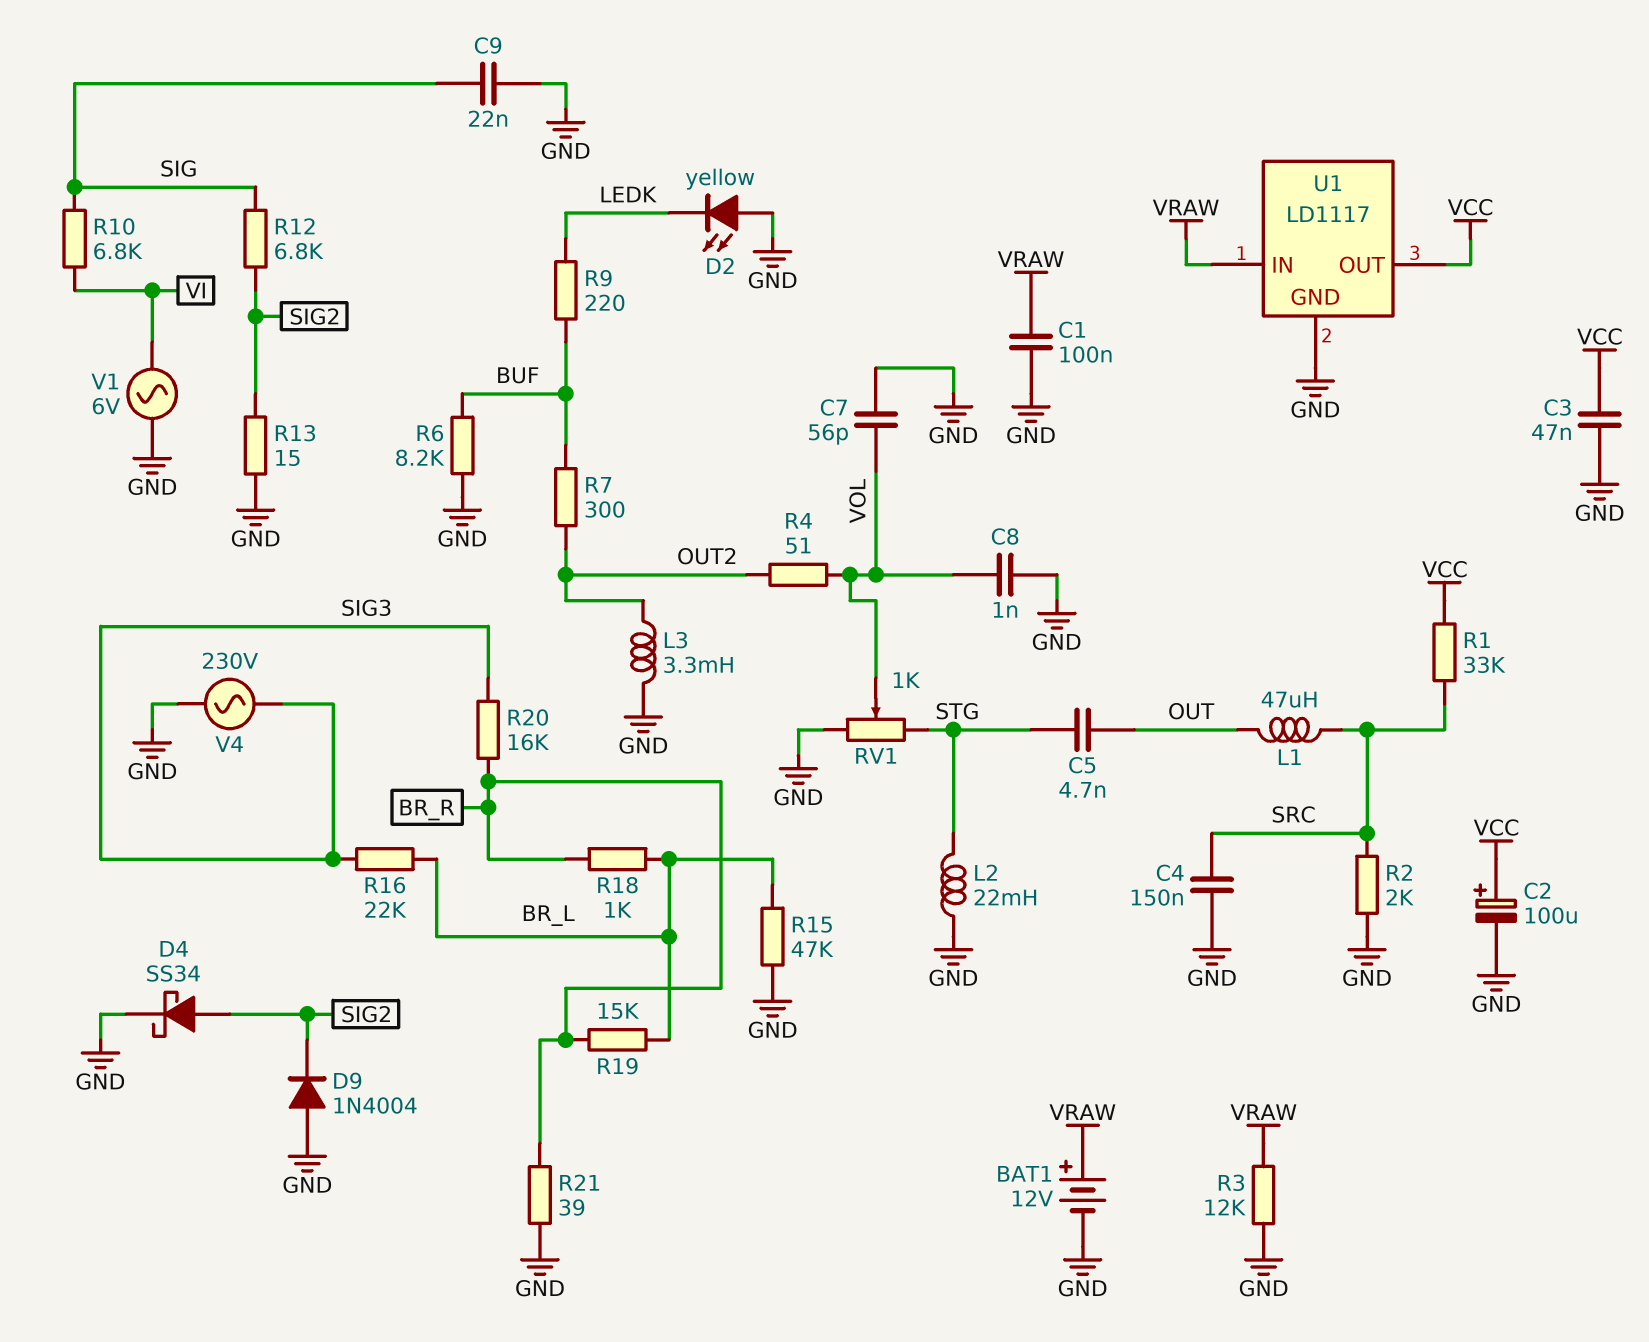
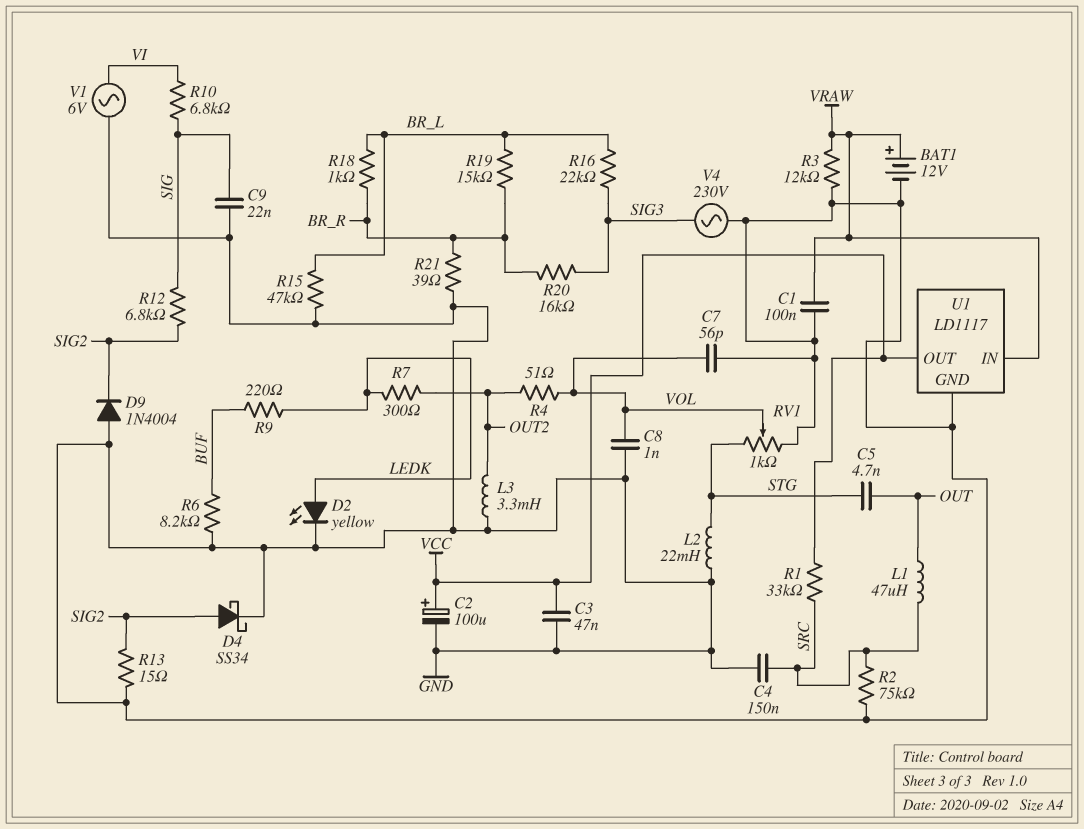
D2: LED yellow (A GND, K LEDK) -> LED yellow (A LEDK, K GND)
R2: 2k (GND, SRC) -> 75k (GND, SRC)
R7: 300 (BUF, OUT2) -> 300 (LEDK, OUT2)

